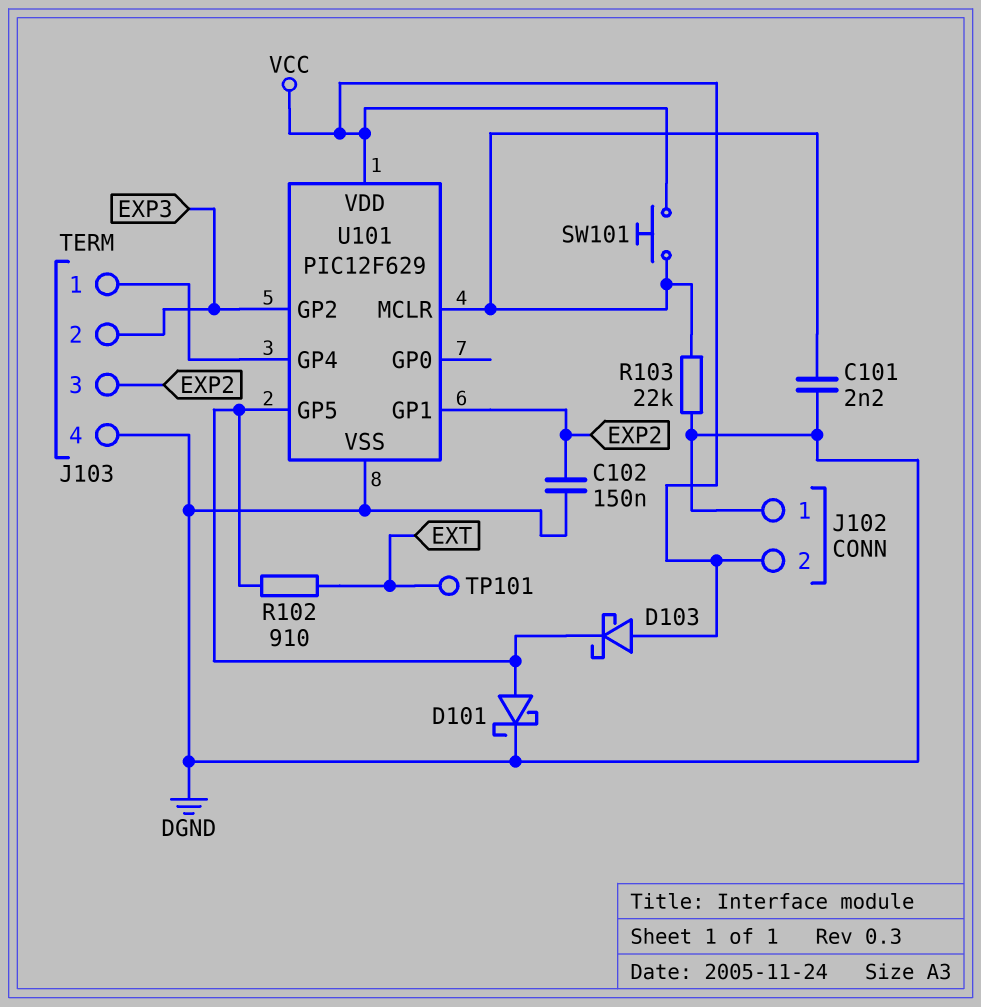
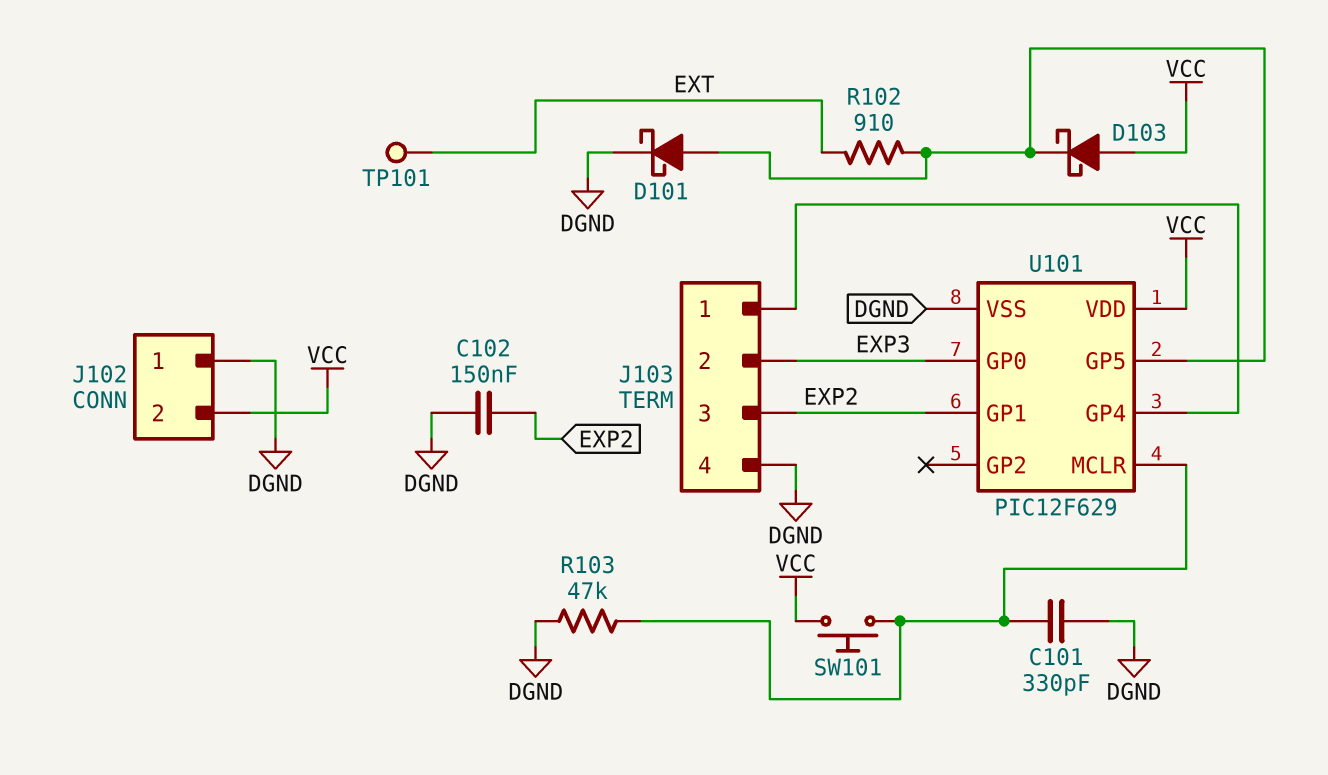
C101: 2.2nF (DGND, U101/MCLR) -> 330pF (DGND, U101/MCLR)
R103: 22k (DGND, U101/MCLR) -> 47k (DGND, U101/MCLR)
U101 pin GP0: none -> EXP3
U101 pin GP2: EXP3 -> none

